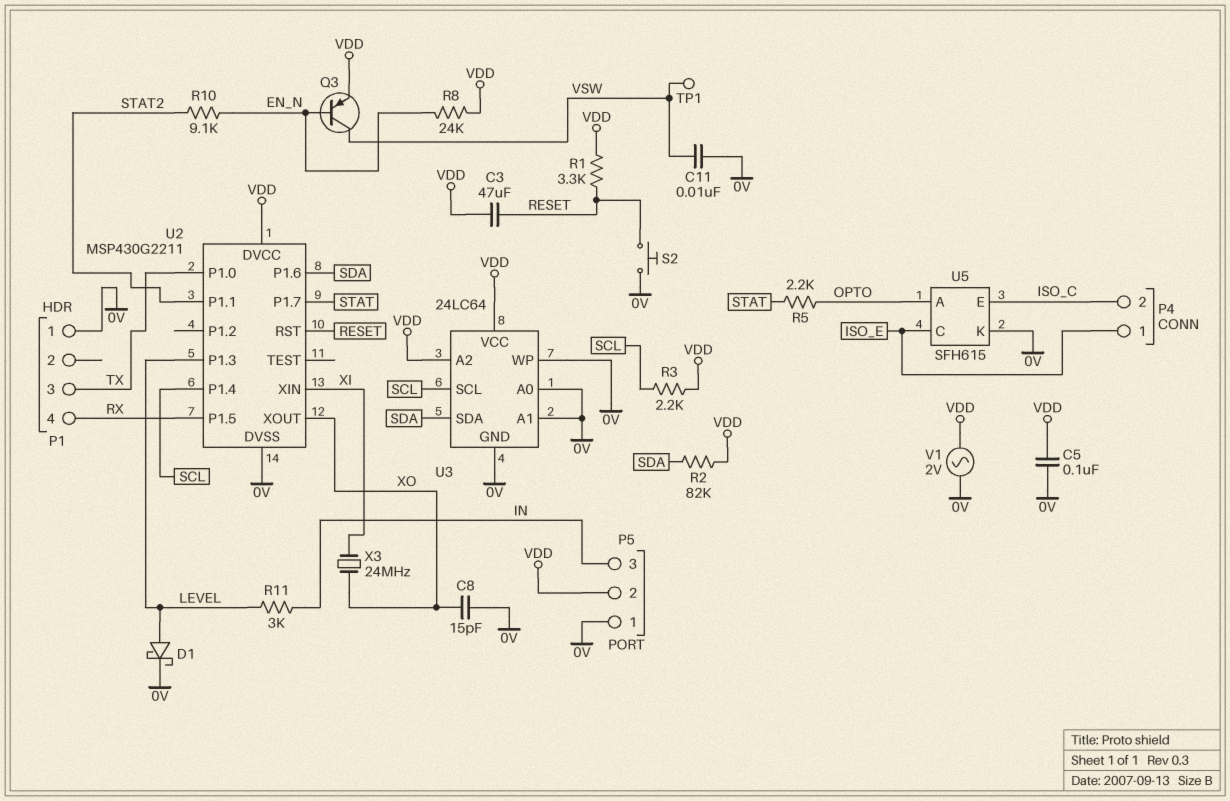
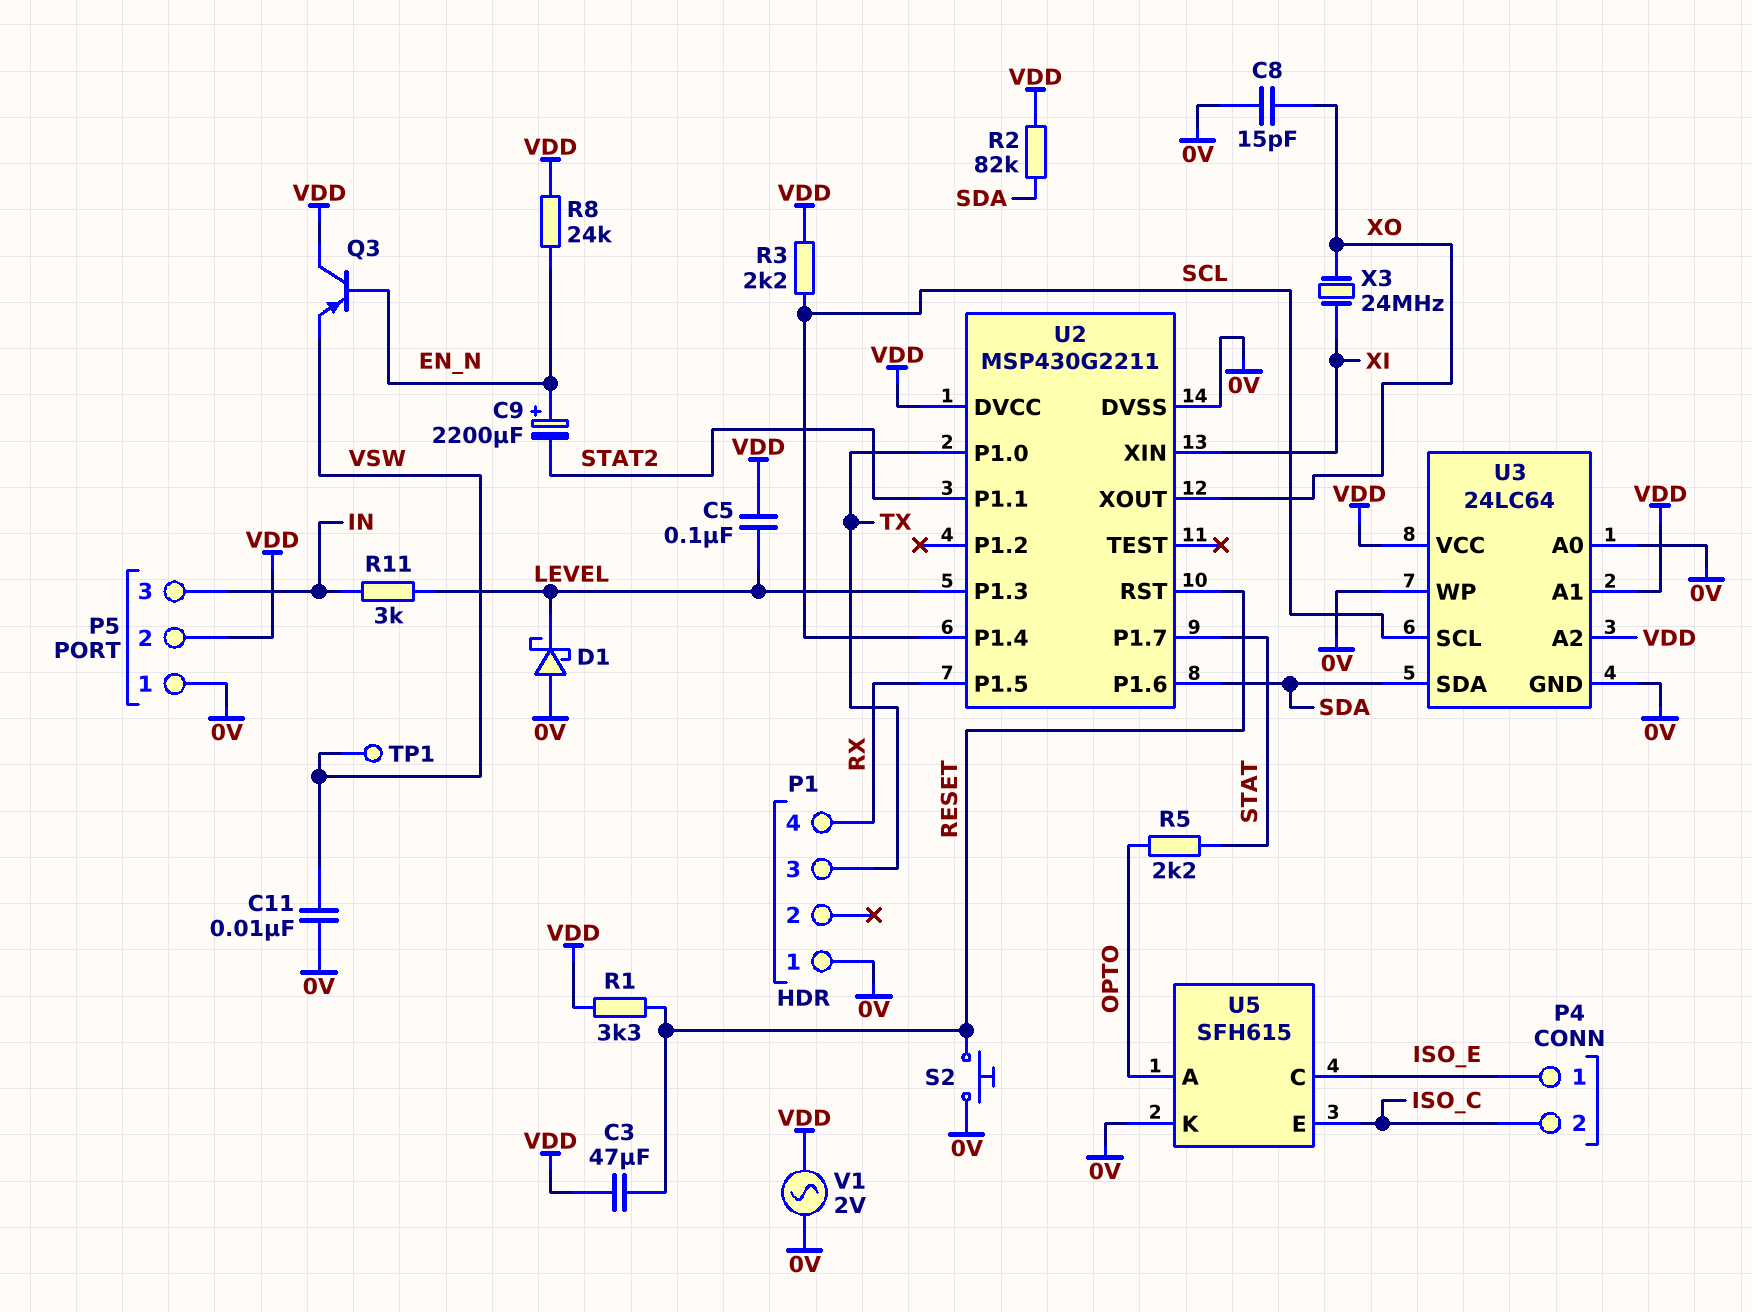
C5: 100nF (0V, VDD) -> 100nF (LEVEL, VDD)
C9: none -> 2200uF (plus EN_N, minus STAT2)
D1: schottky (A LEVEL, K 0V) -> schottky (A 0V, K LEVEL)
Q3: PNP (B EN_N, C VSW, E VDD) -> PNP (B EN_N, C VDD, E VSW)
R10: 9.1k (EN_N, STAT2) -> none
U3 pin A1: 0V -> VDD

